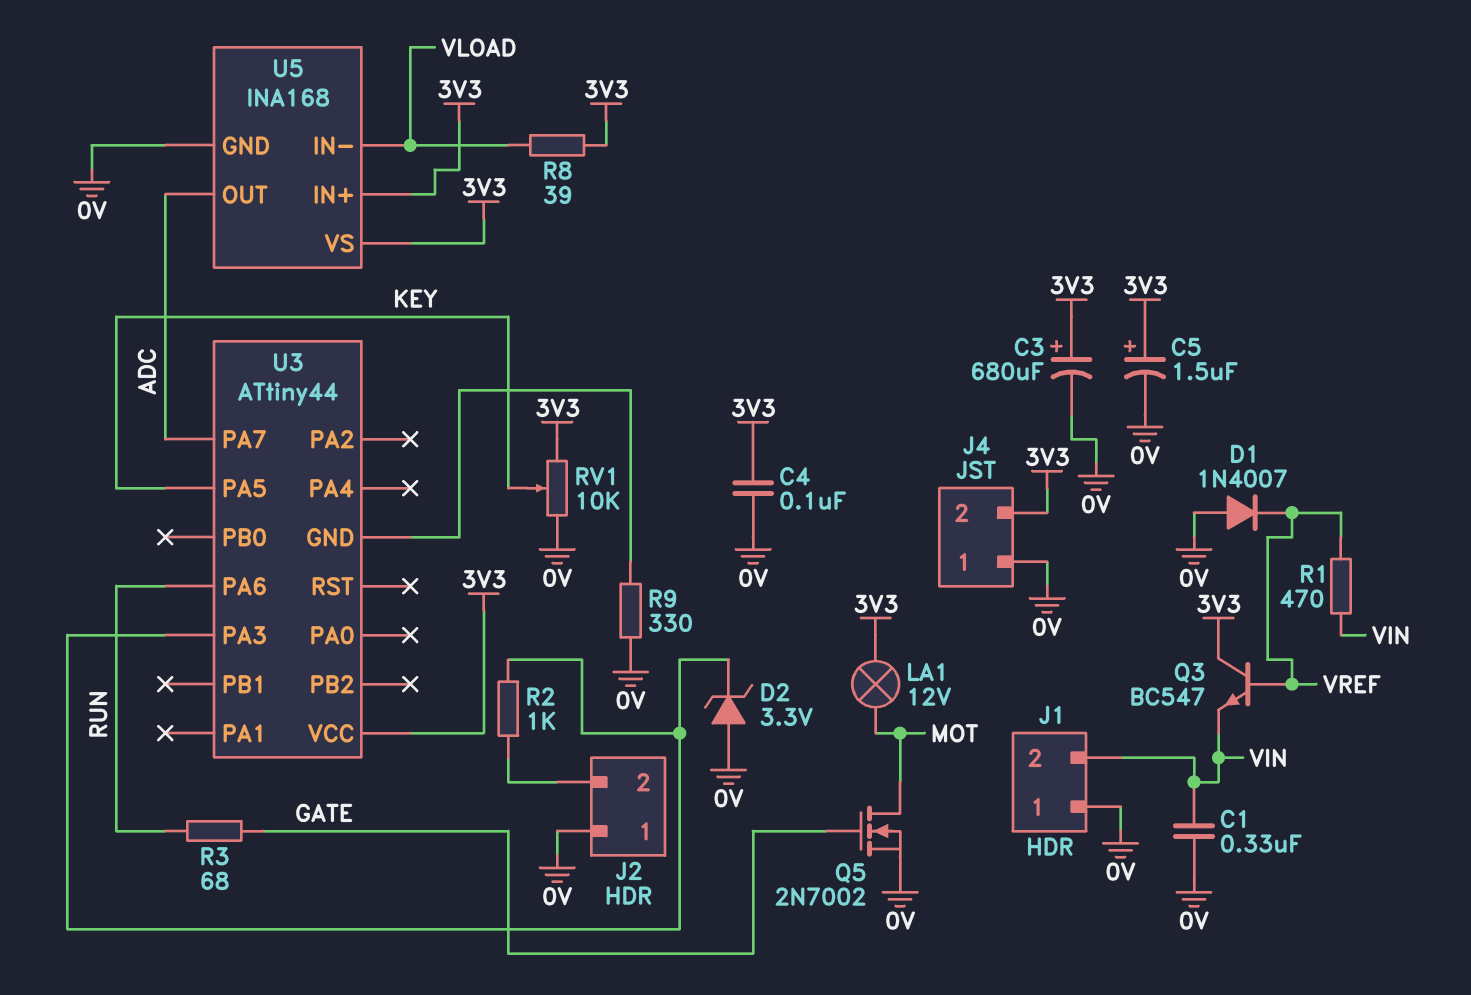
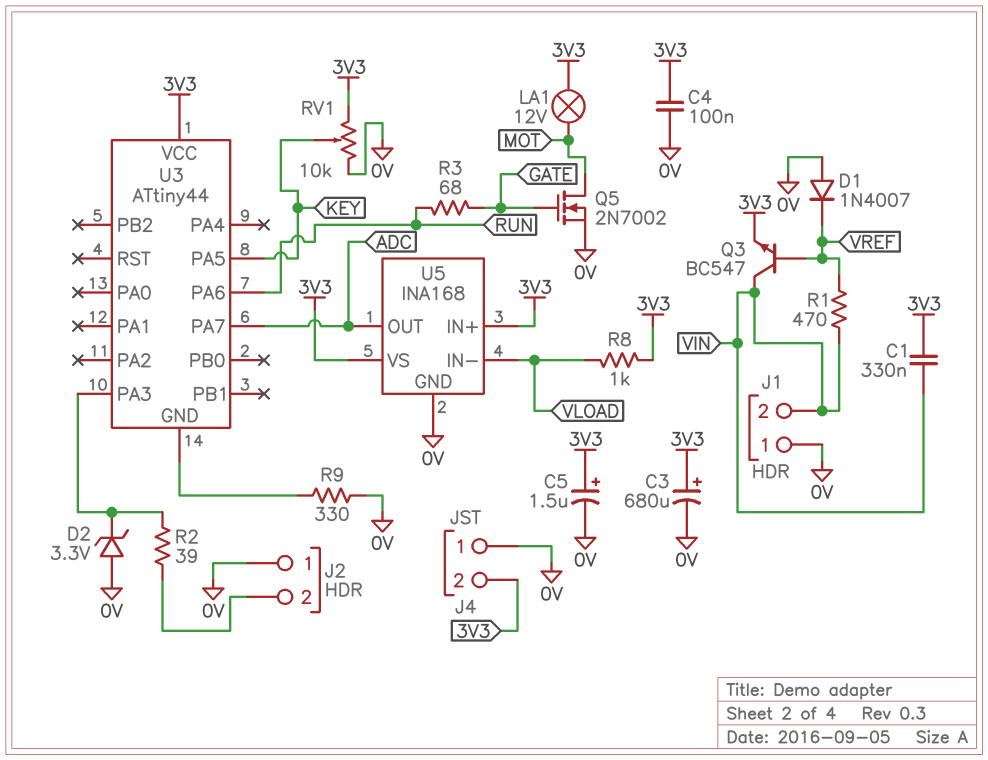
C1: 330nF (0V, VIN) -> 330nF (3V3, VIN)
Q3: NPN BC547 (B VREF, C 3V3, E VIN) -> NPN BC547 (B VREF, C VIN, E 3V3)
R2: 1k (J2/2, U3/PA3) -> 39 (J2/2, U3/PA3)
R8: 39 (3V3, VLOAD) -> 1k (3V3, VLOAD)

